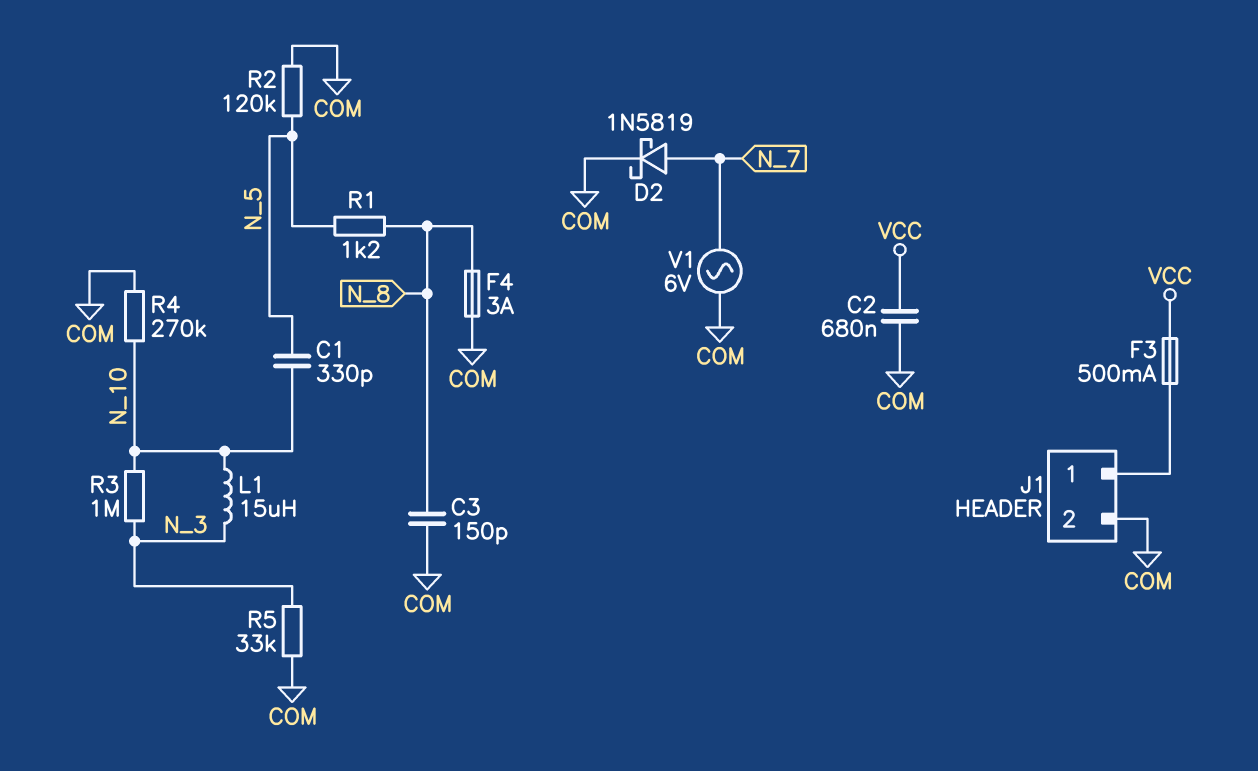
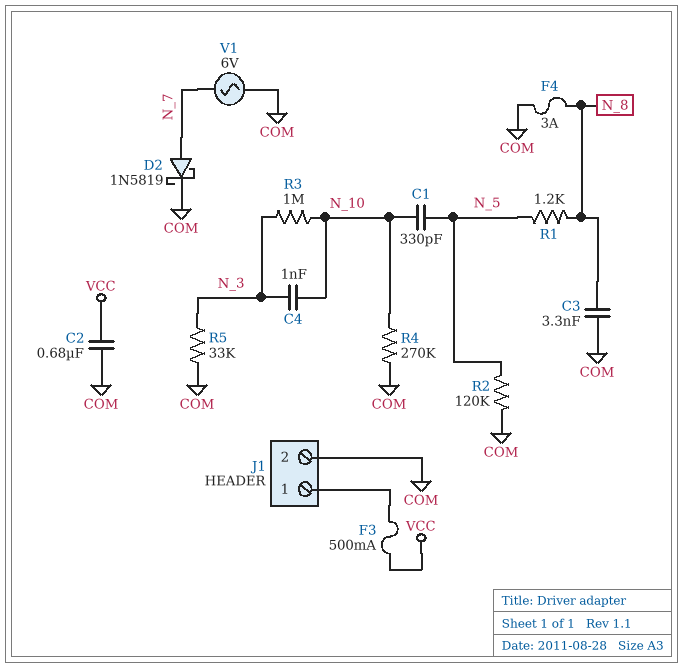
C3: 150pF (COM, N_8) -> 3.3nF (COM, N_8)
C4: none -> 1nF (N_3, N_10)
L1: 15uH (N_3, N_10) -> none

